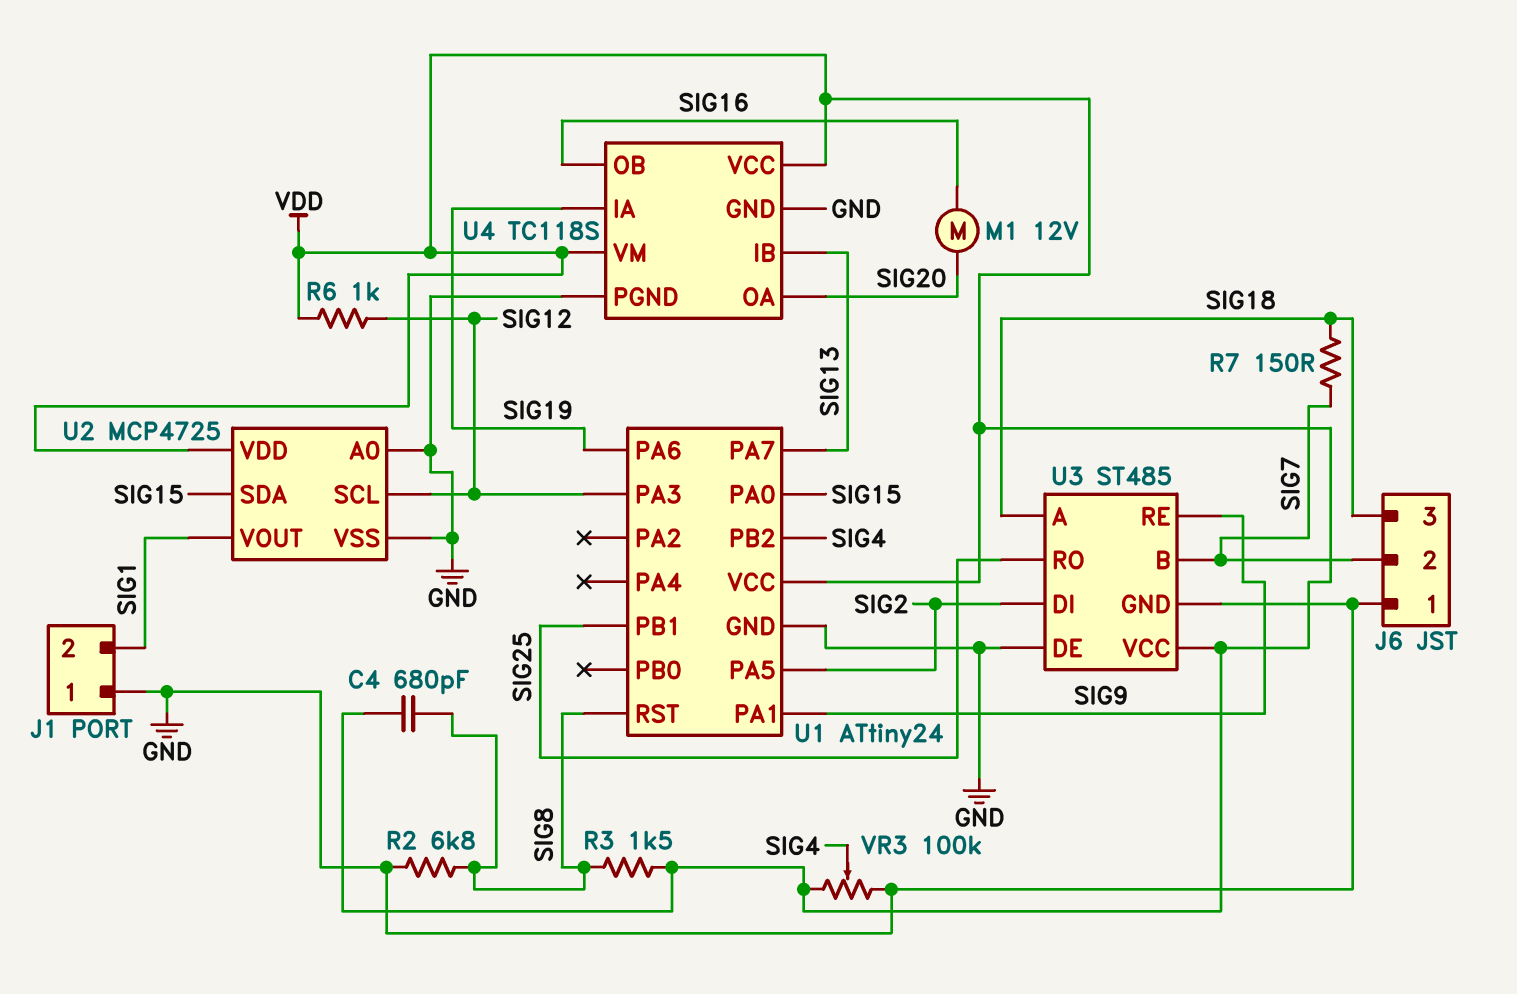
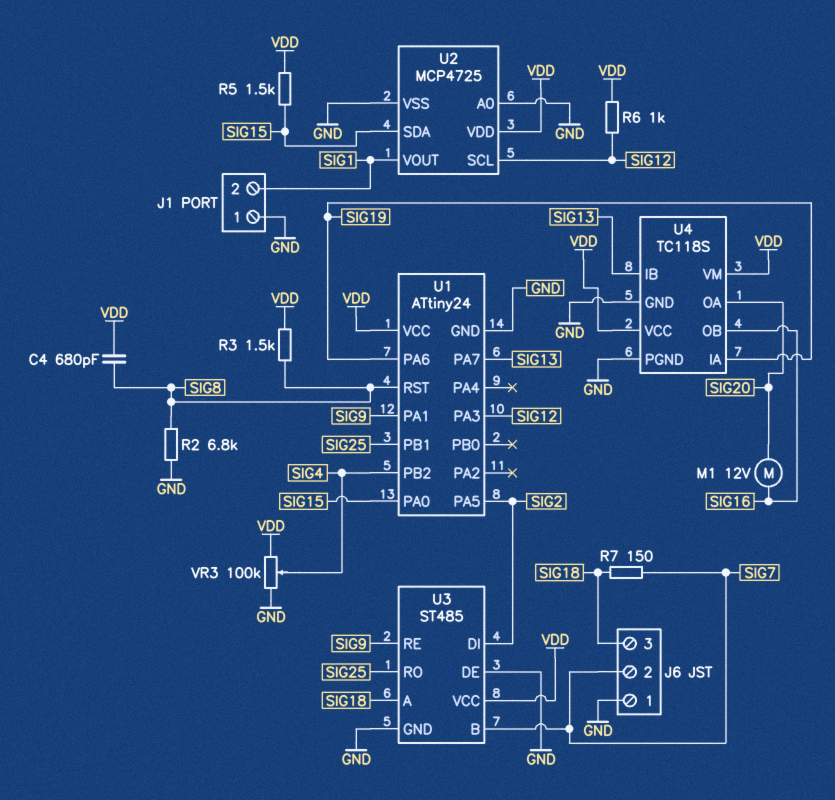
R5: none -> 1.5k (SIG15, VDD)

